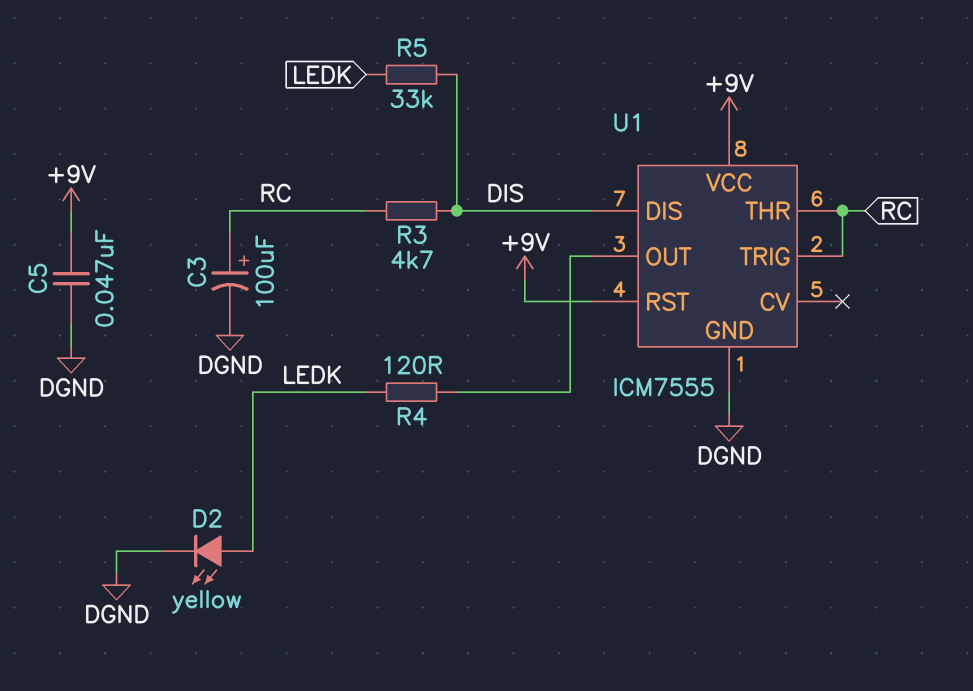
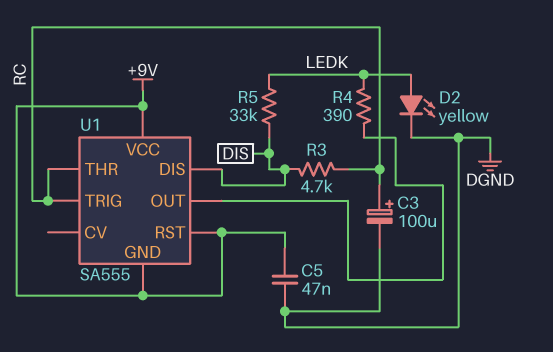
R4: 120 (LEDK, U1/OUT) -> 390 (LEDK, U1/OUT)
U1: ICM7555 -> SA555
U1 pin GND: DGND -> +9V

